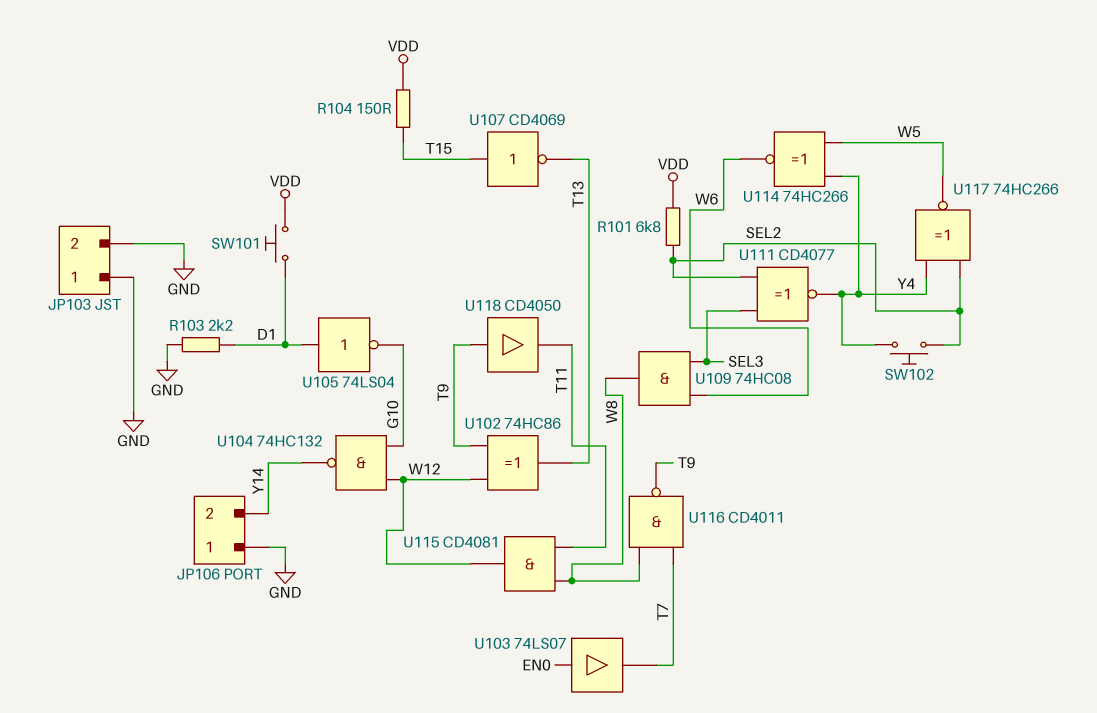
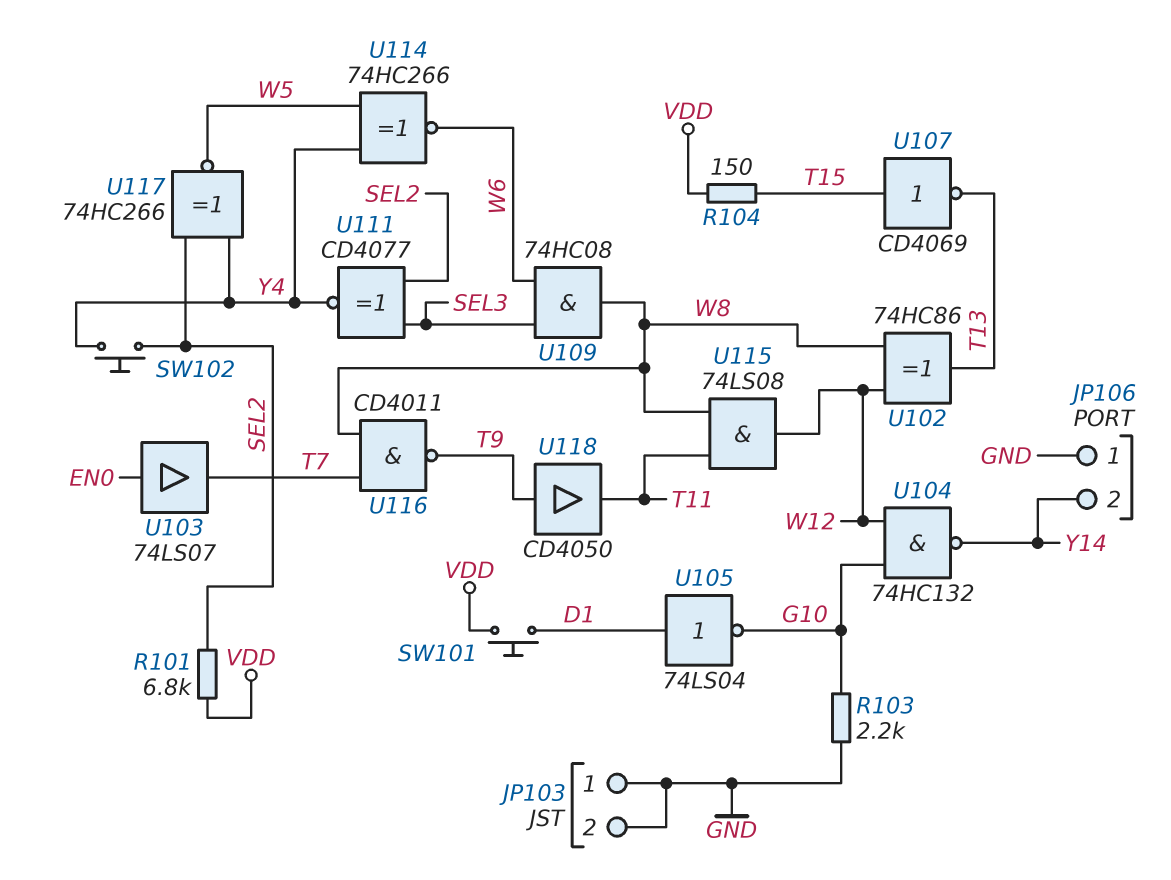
R103: 2.2k (D1, GND) -> 2.2k (G10, GND)
U102: XOR 74HC86 (in T9, in W12, out T13) -> XOR 74HC86 (in W8, in W12, out T13)
U115: AND CD4081 (in T11, in W8, out W12) -> AND 74LS08 (in T11, in W8, out W12)

